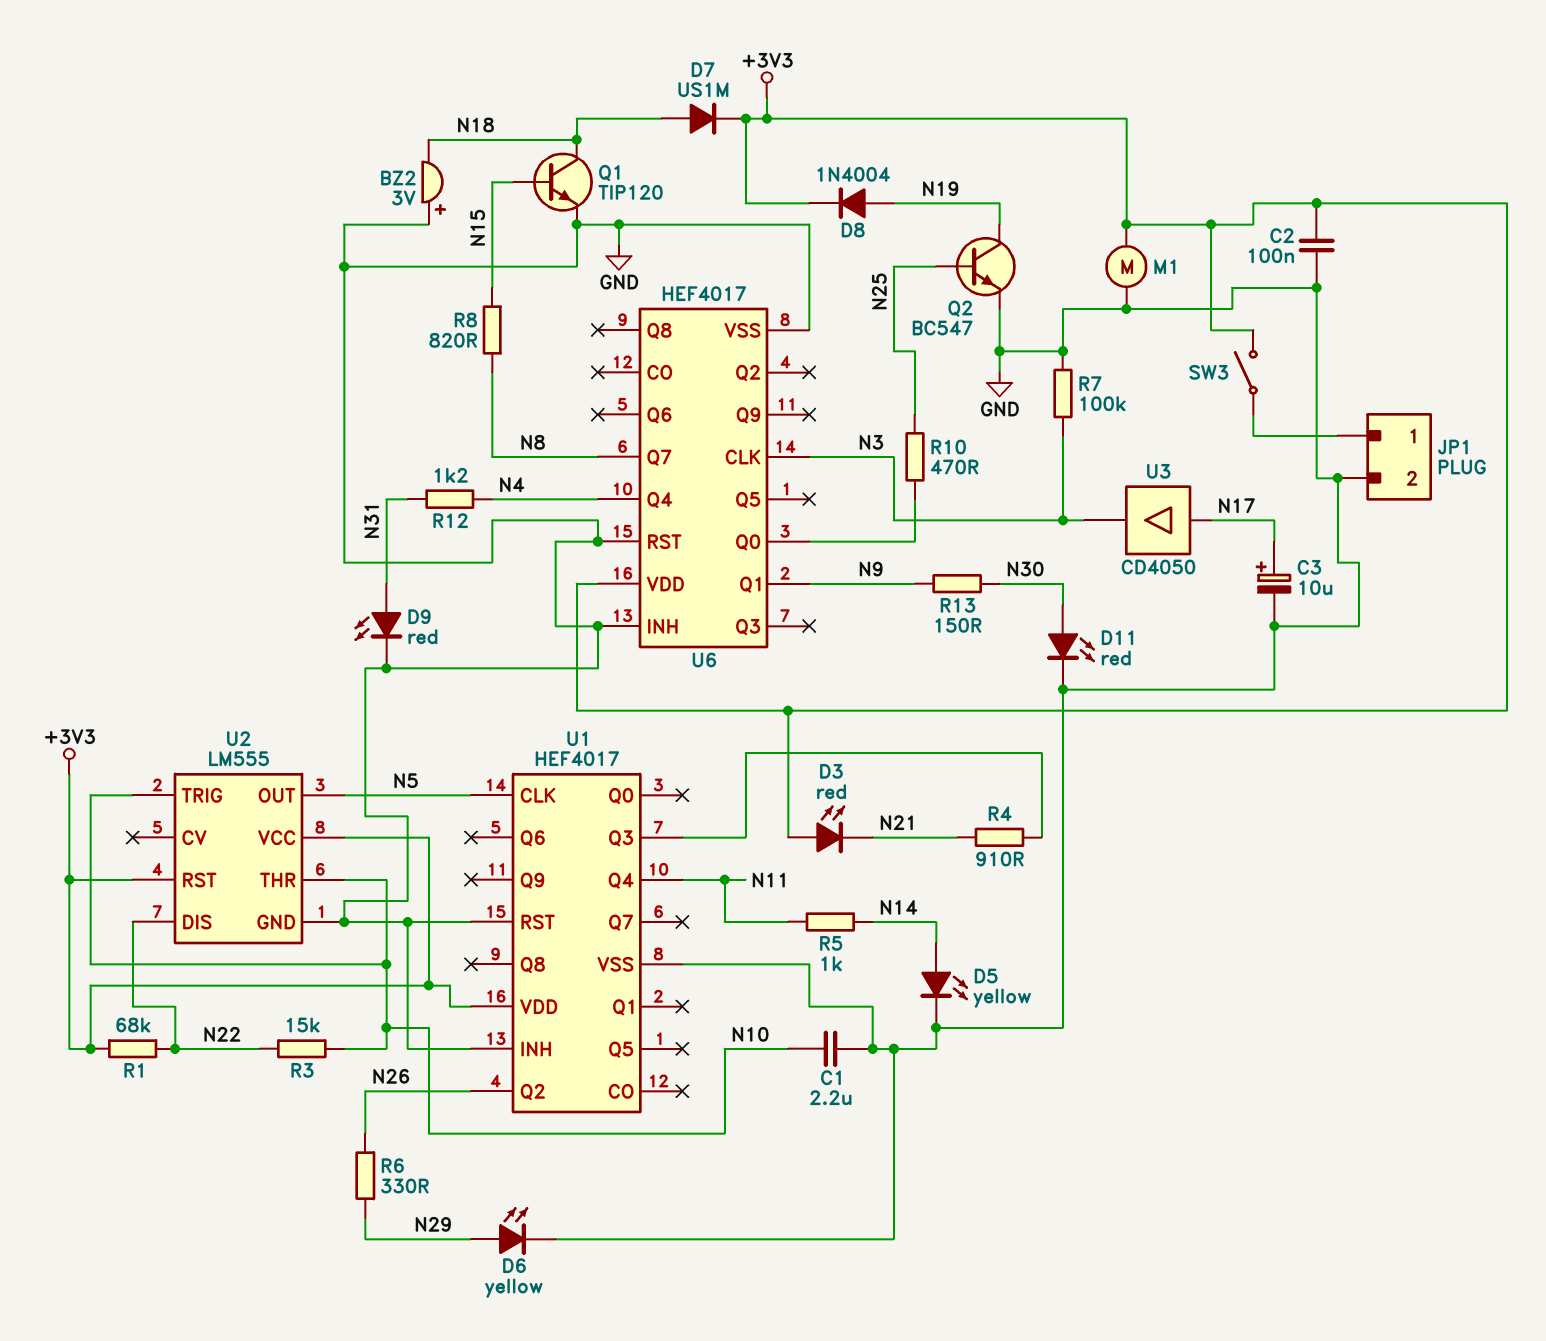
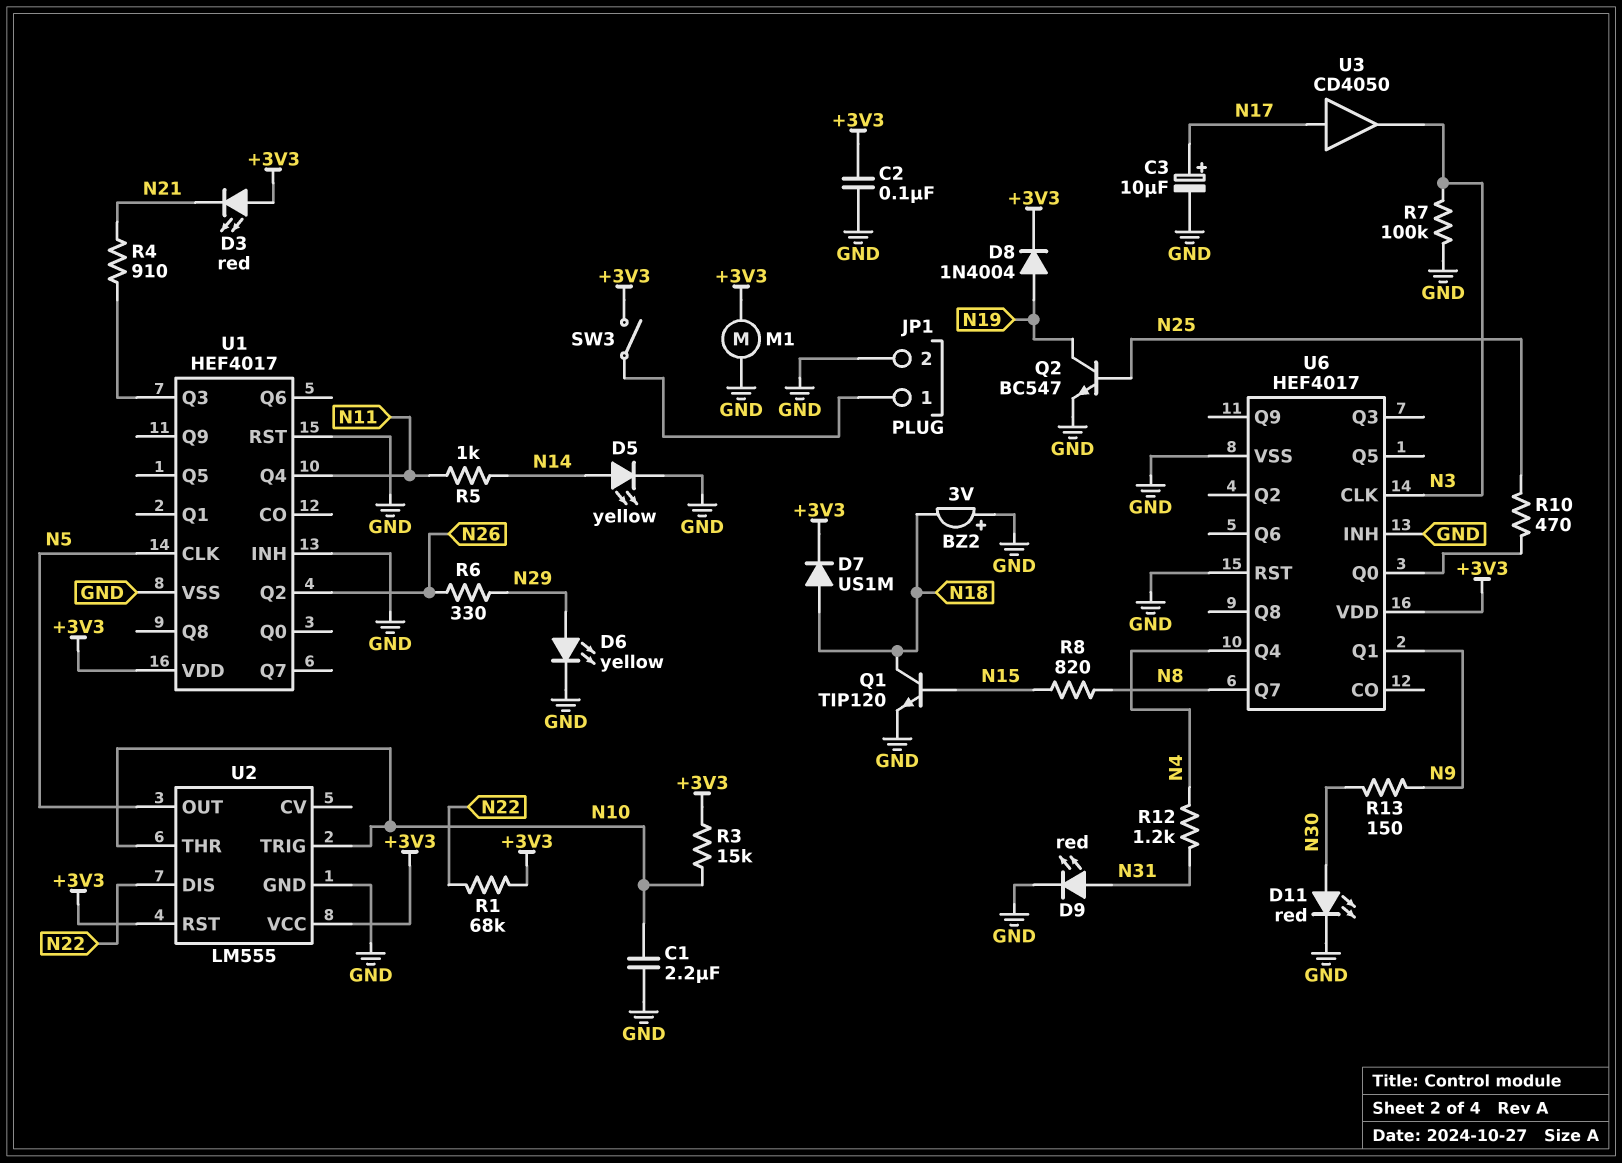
R3: 15k (N10, N22) -> 15k (+3V3, N10)

